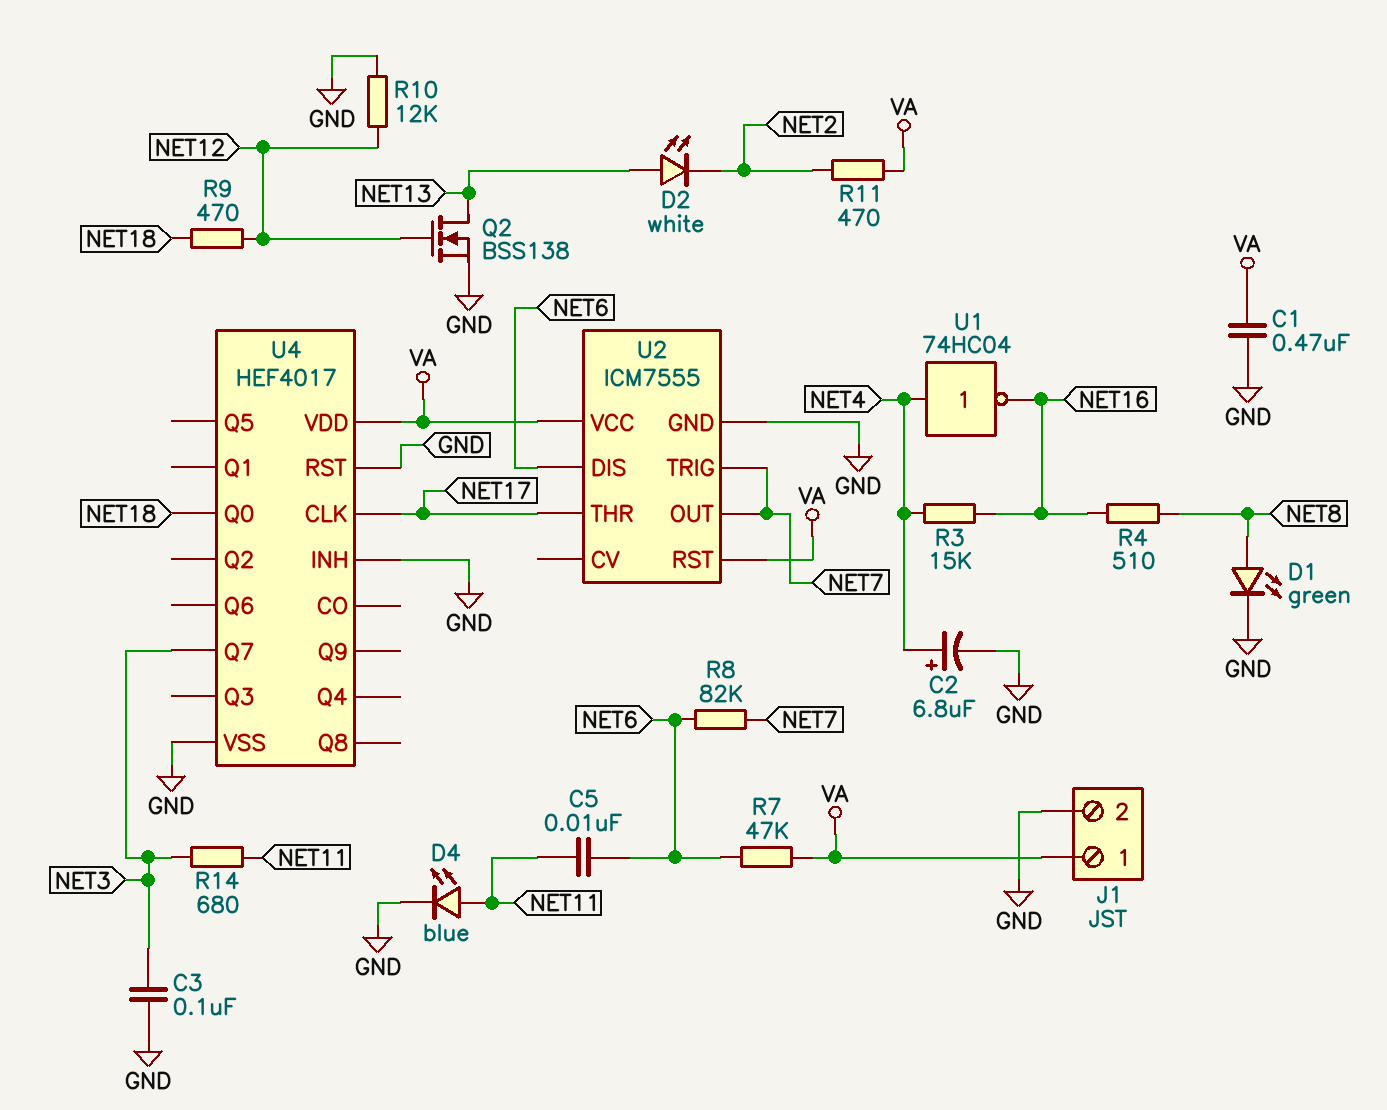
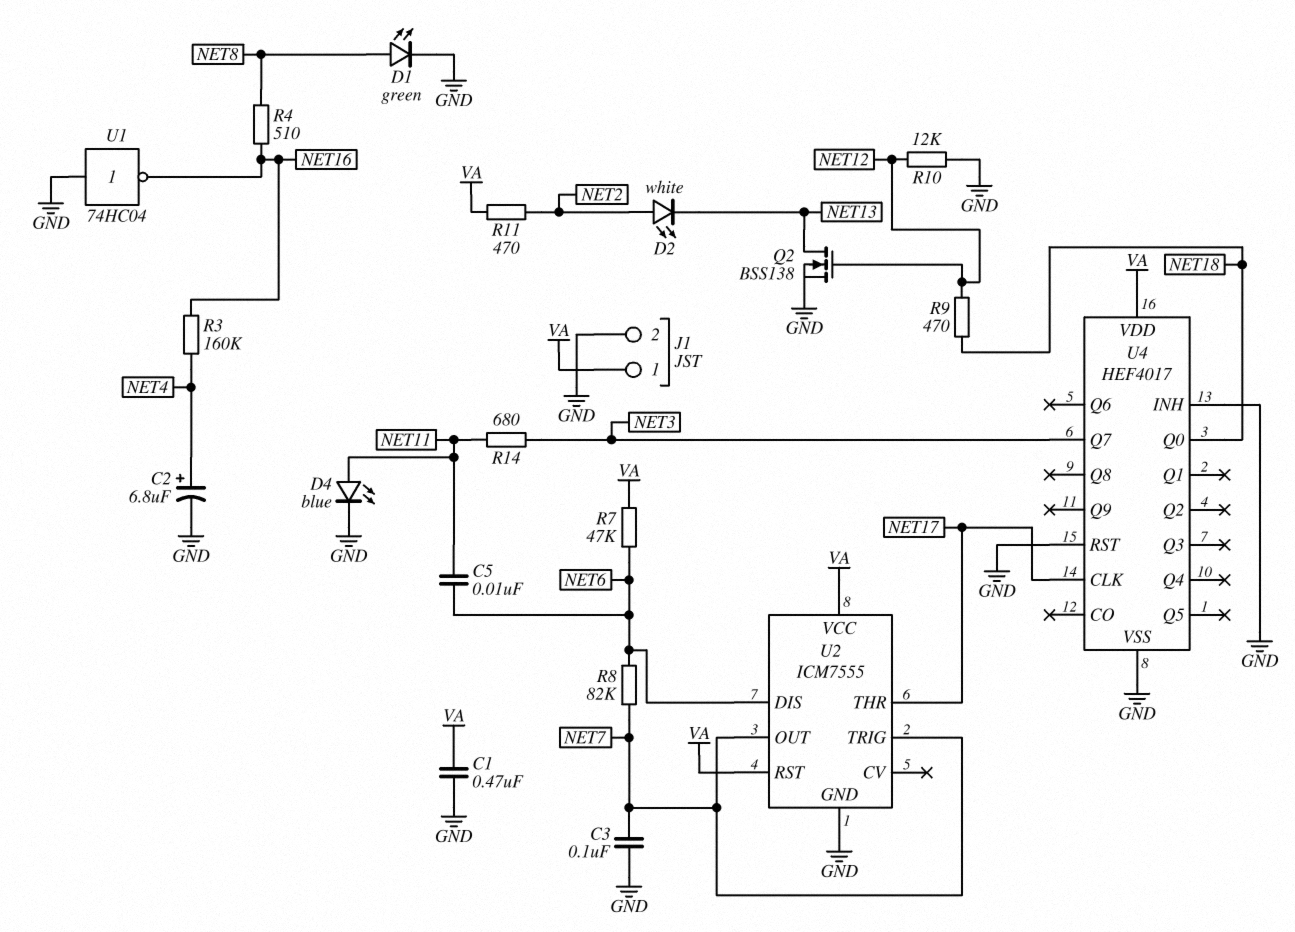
C3: 100nF (GND, NET3) -> 100nF (GND, NET7)
D2: LED white (A NET13, K NET2) -> LED white (A NET2, K NET13)
R3: 15k (NET4, NET16) -> 160k (NET4, NET16)
U1: NOT 74HC04 (in NET4, out NET16) -> NOT 74HC04 (in GND, out NET16)

